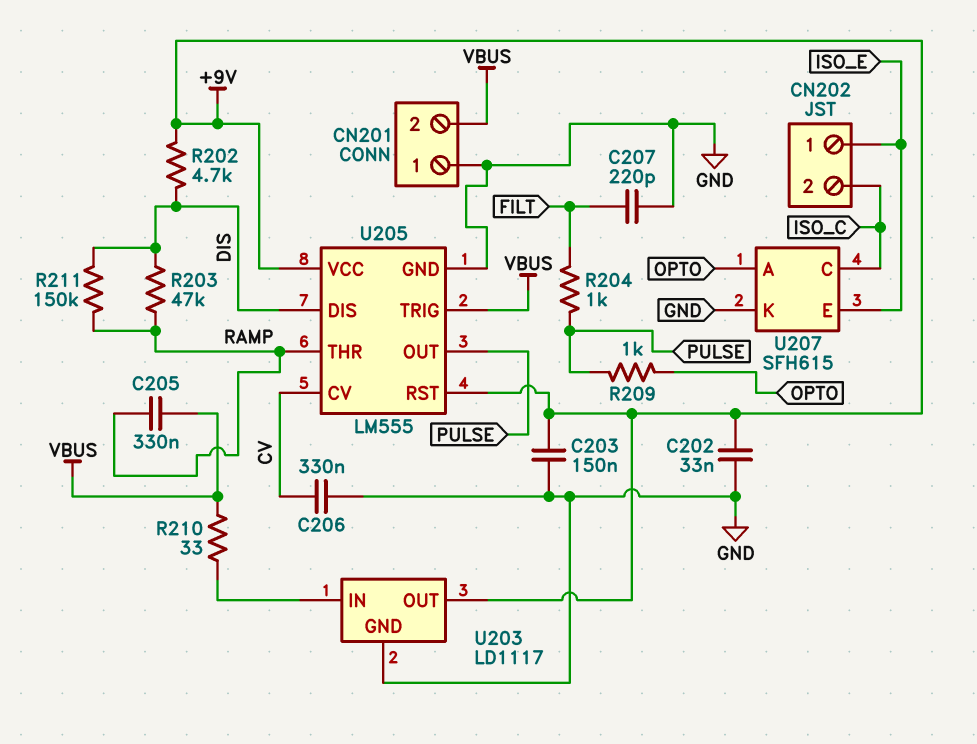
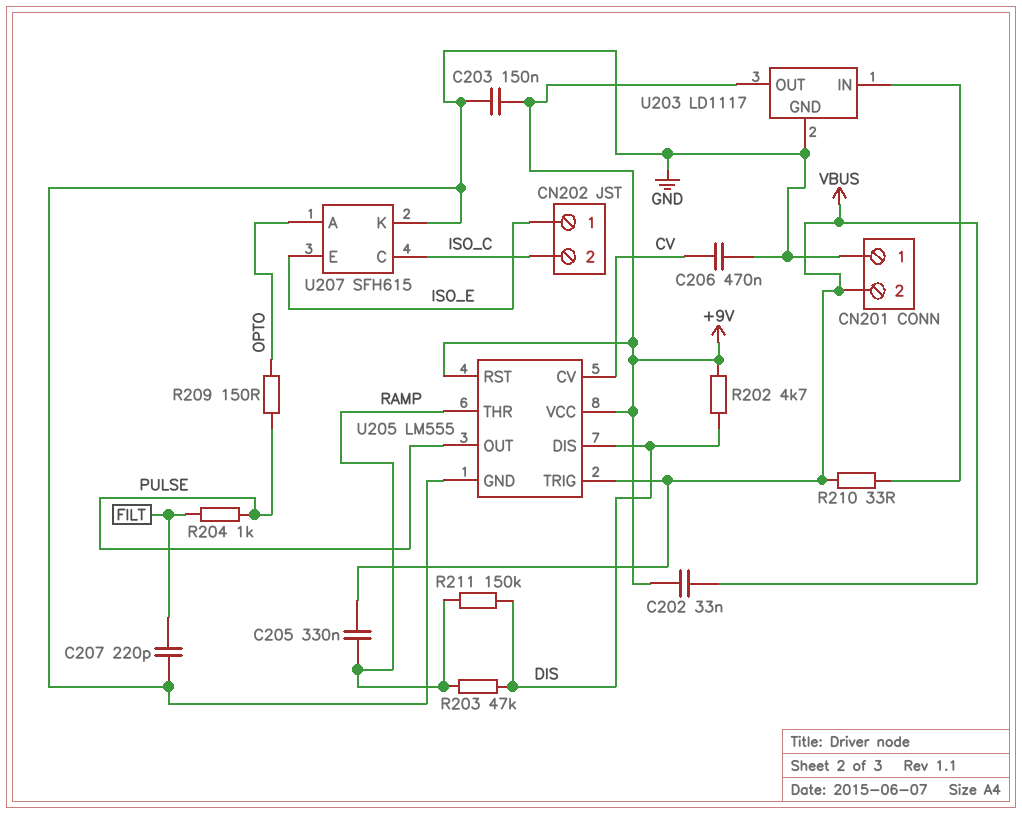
C202: 33nF (+9V, GND) -> 33nF (+9V, VBUS)
C206: 330nF (CV, GND) -> 470nF (CV, GND)
R209: 1k (OPTO, PULSE) -> 150 (OPTO, PULSE)

